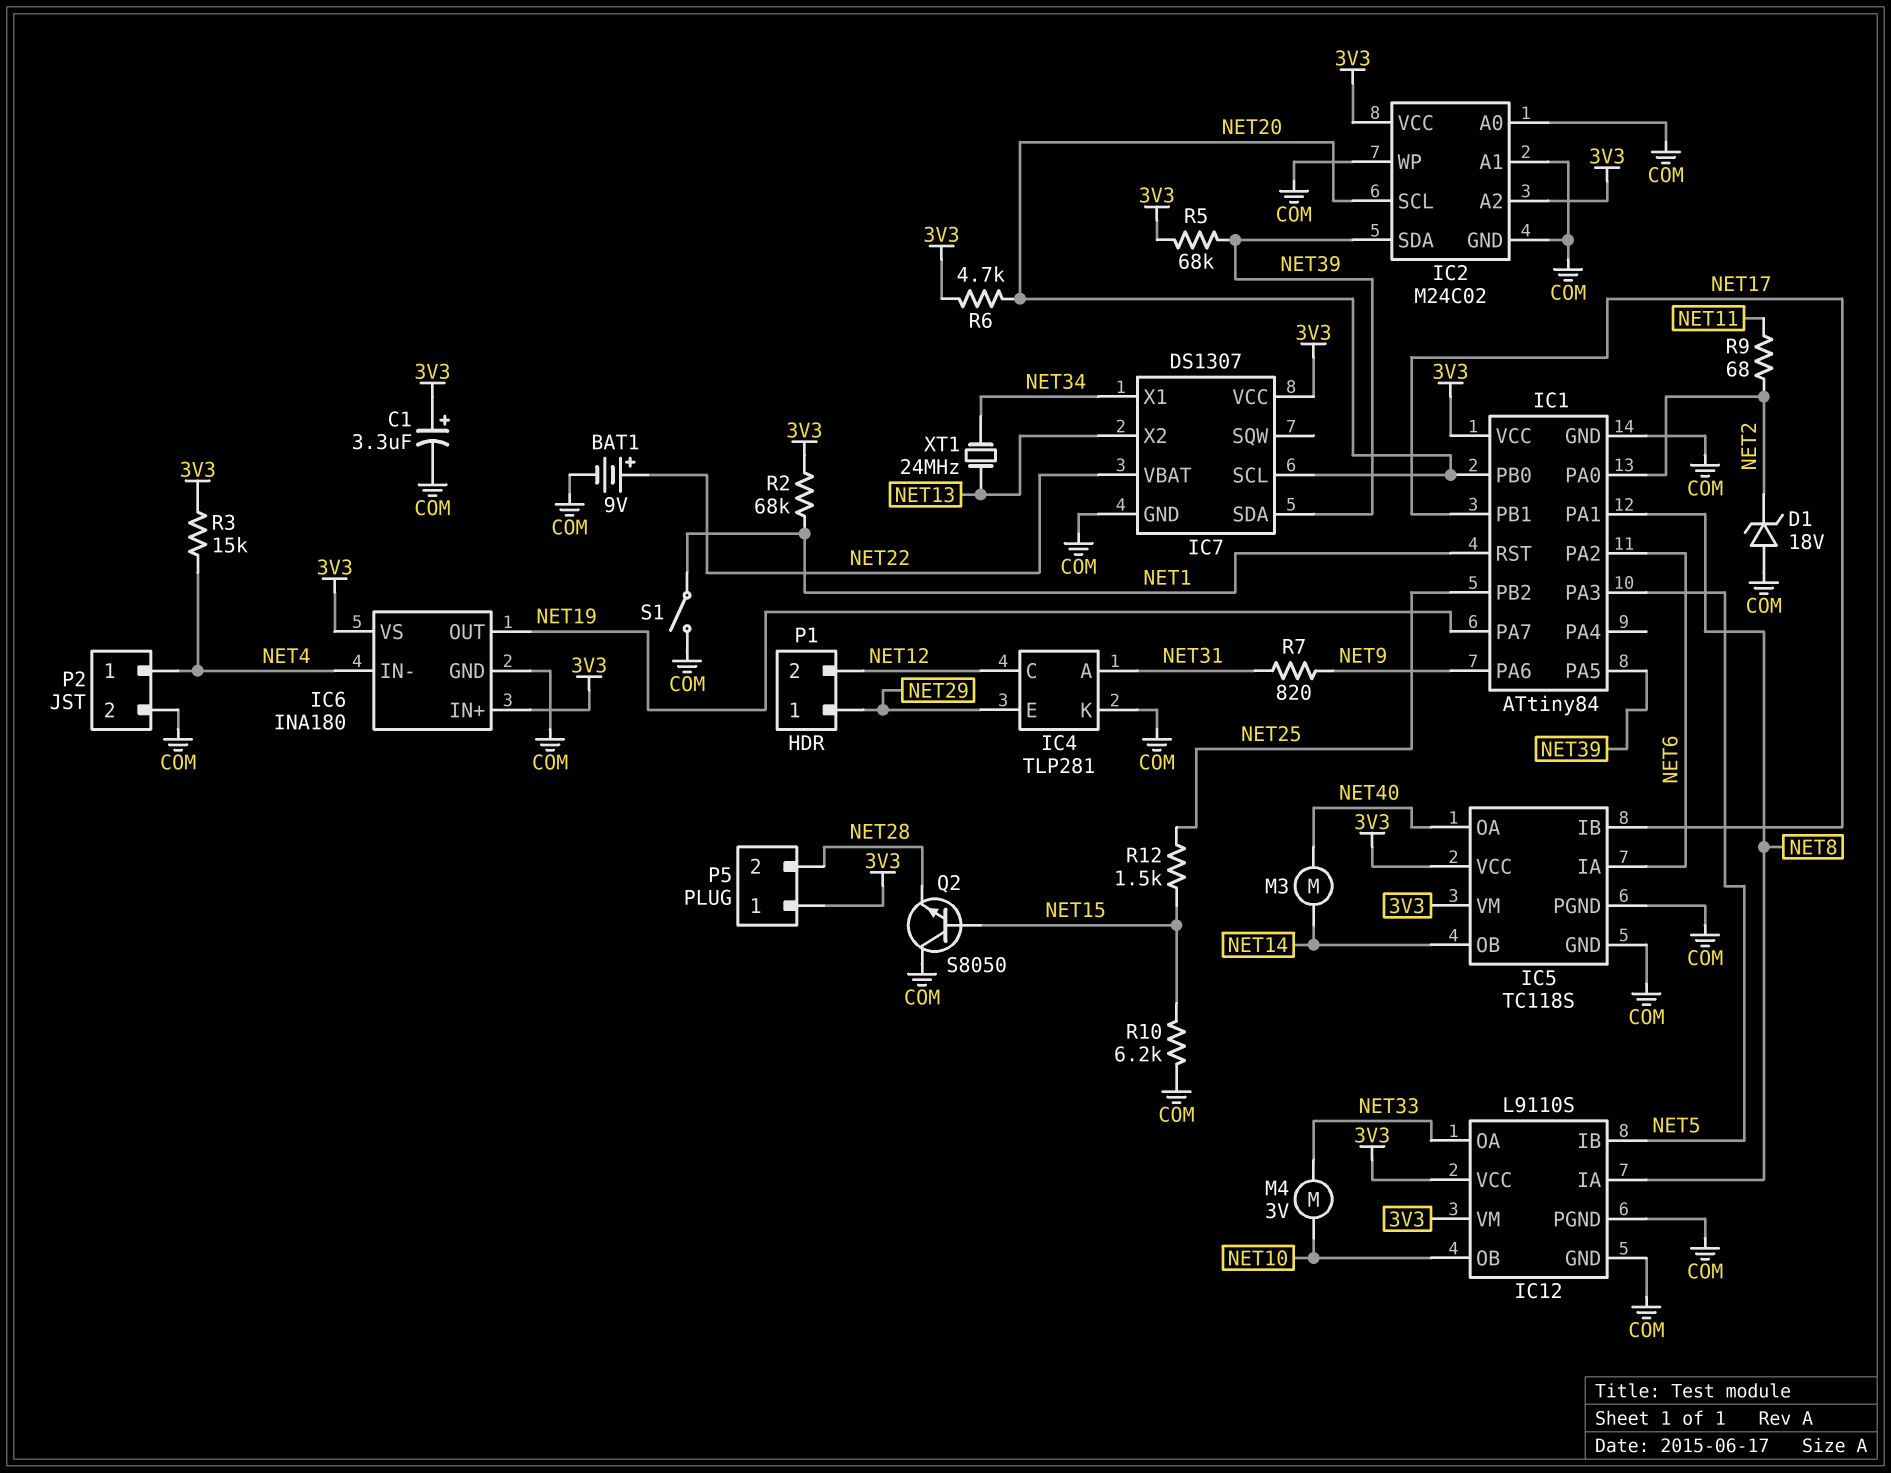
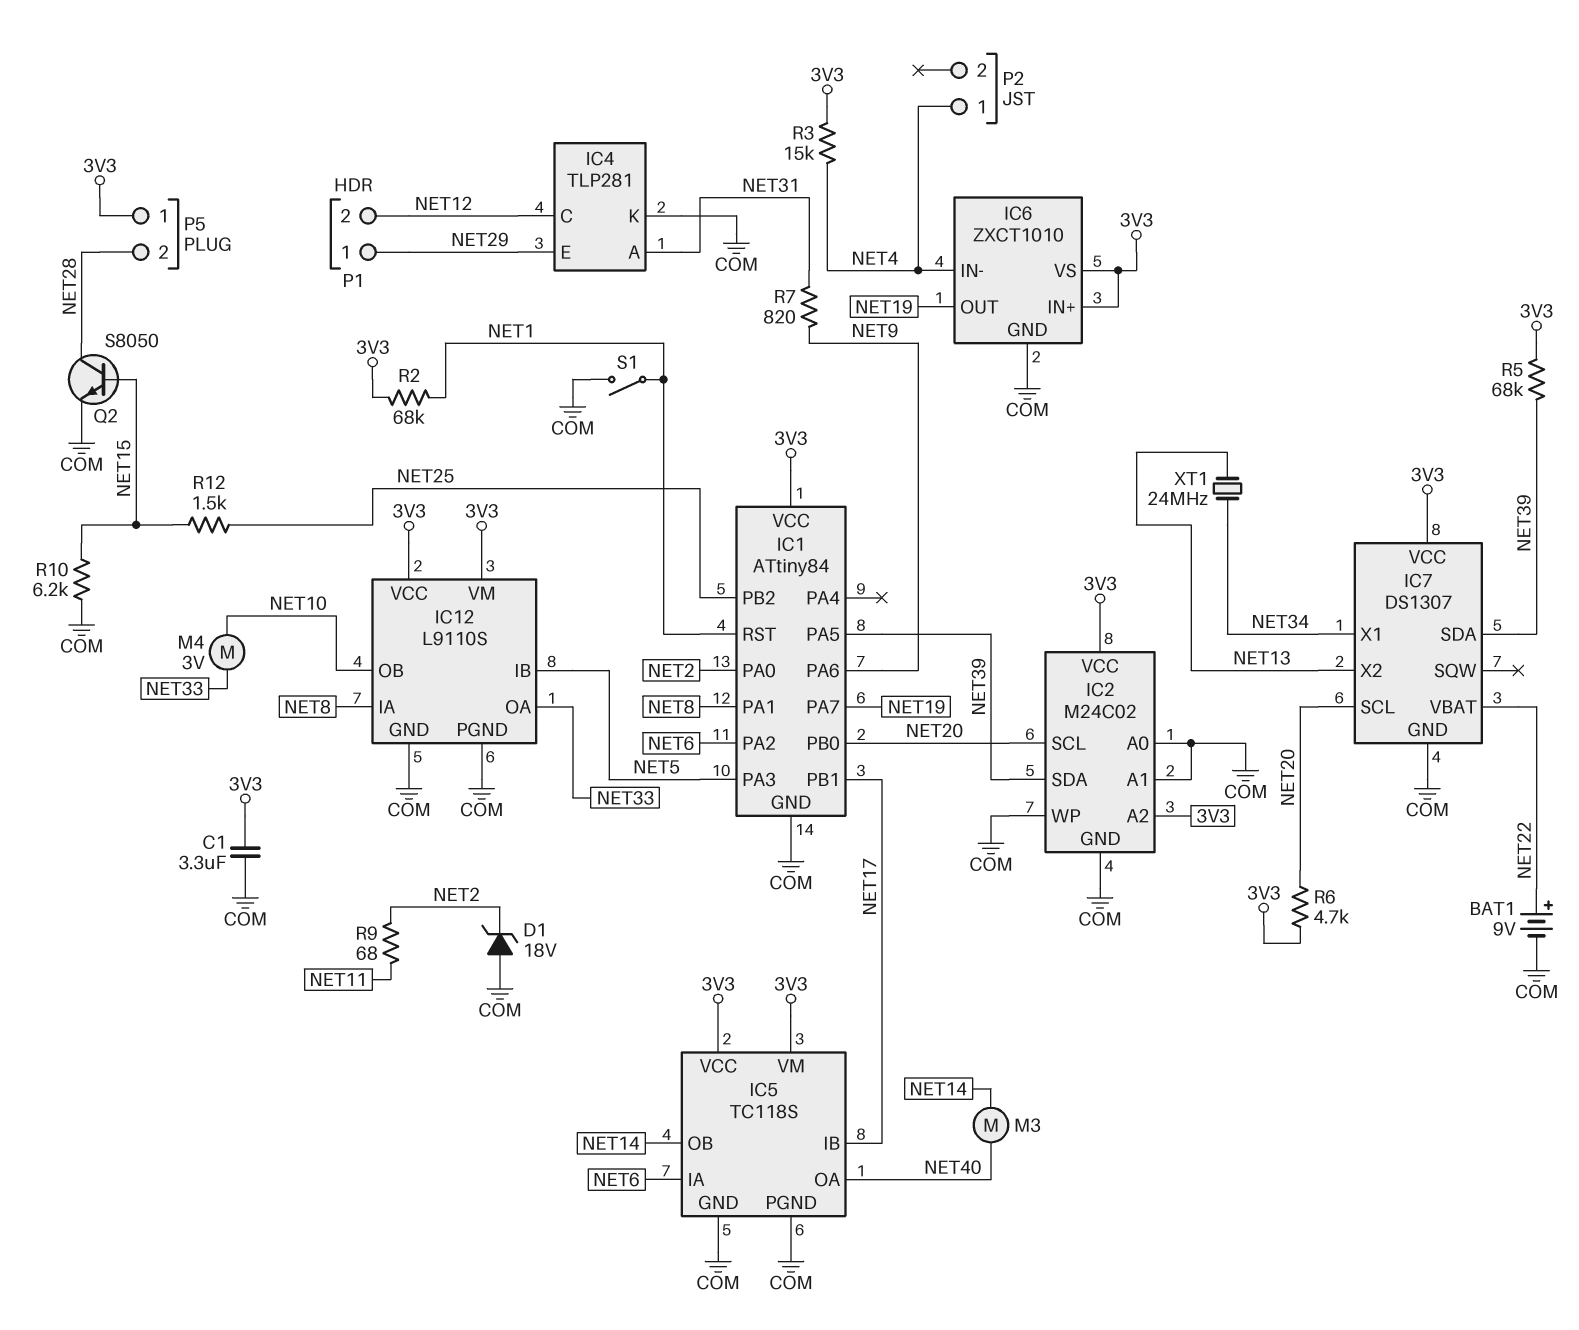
C1: 3.3uF (plus 3V3, minus COM) -> 3.3uF (3V3, COM)
IC6: INA180 -> ZXCT1010
P2 pin 2: COM -> none
Q2: NPN S8050 (B NET15, C COM, E NET28) -> NPN S8050 (B NET15, C NET28, E COM)

